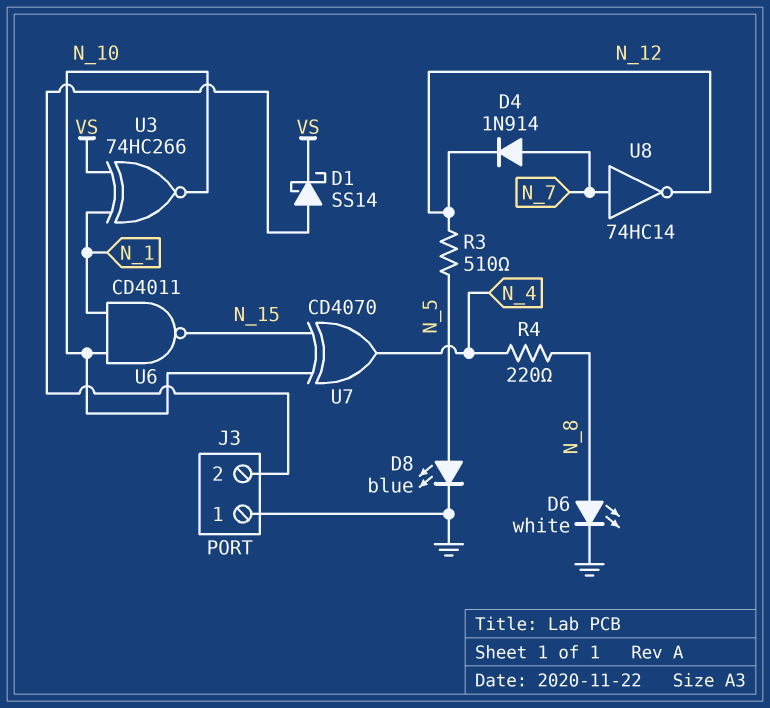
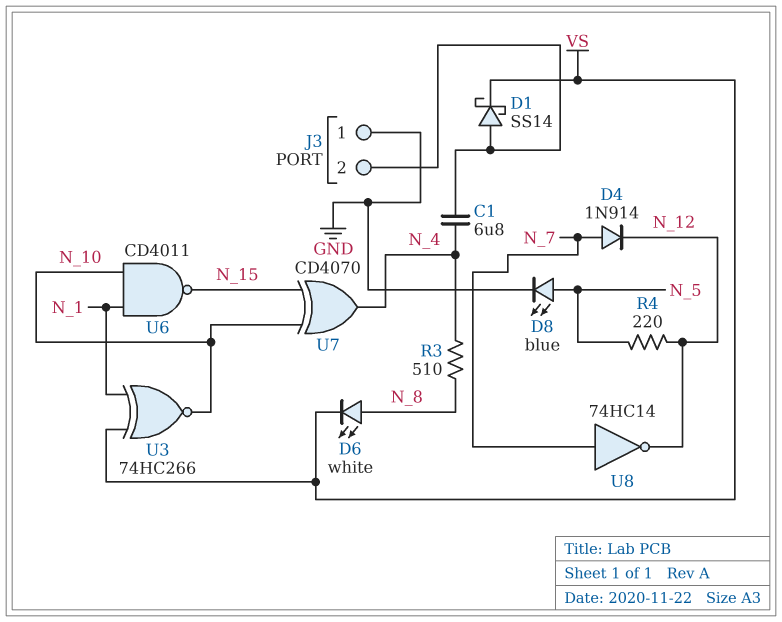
C1: none -> 6.8uF (J3/2, N_4)
D6: LED white (A N_8, K GND) -> LED white (A N_8, K VS)
R3: 510 (N_5, N_12) -> 510 (N_4, N_8)
R4: 220 (N_4, N_8) -> 220 (N_5, N_12)

